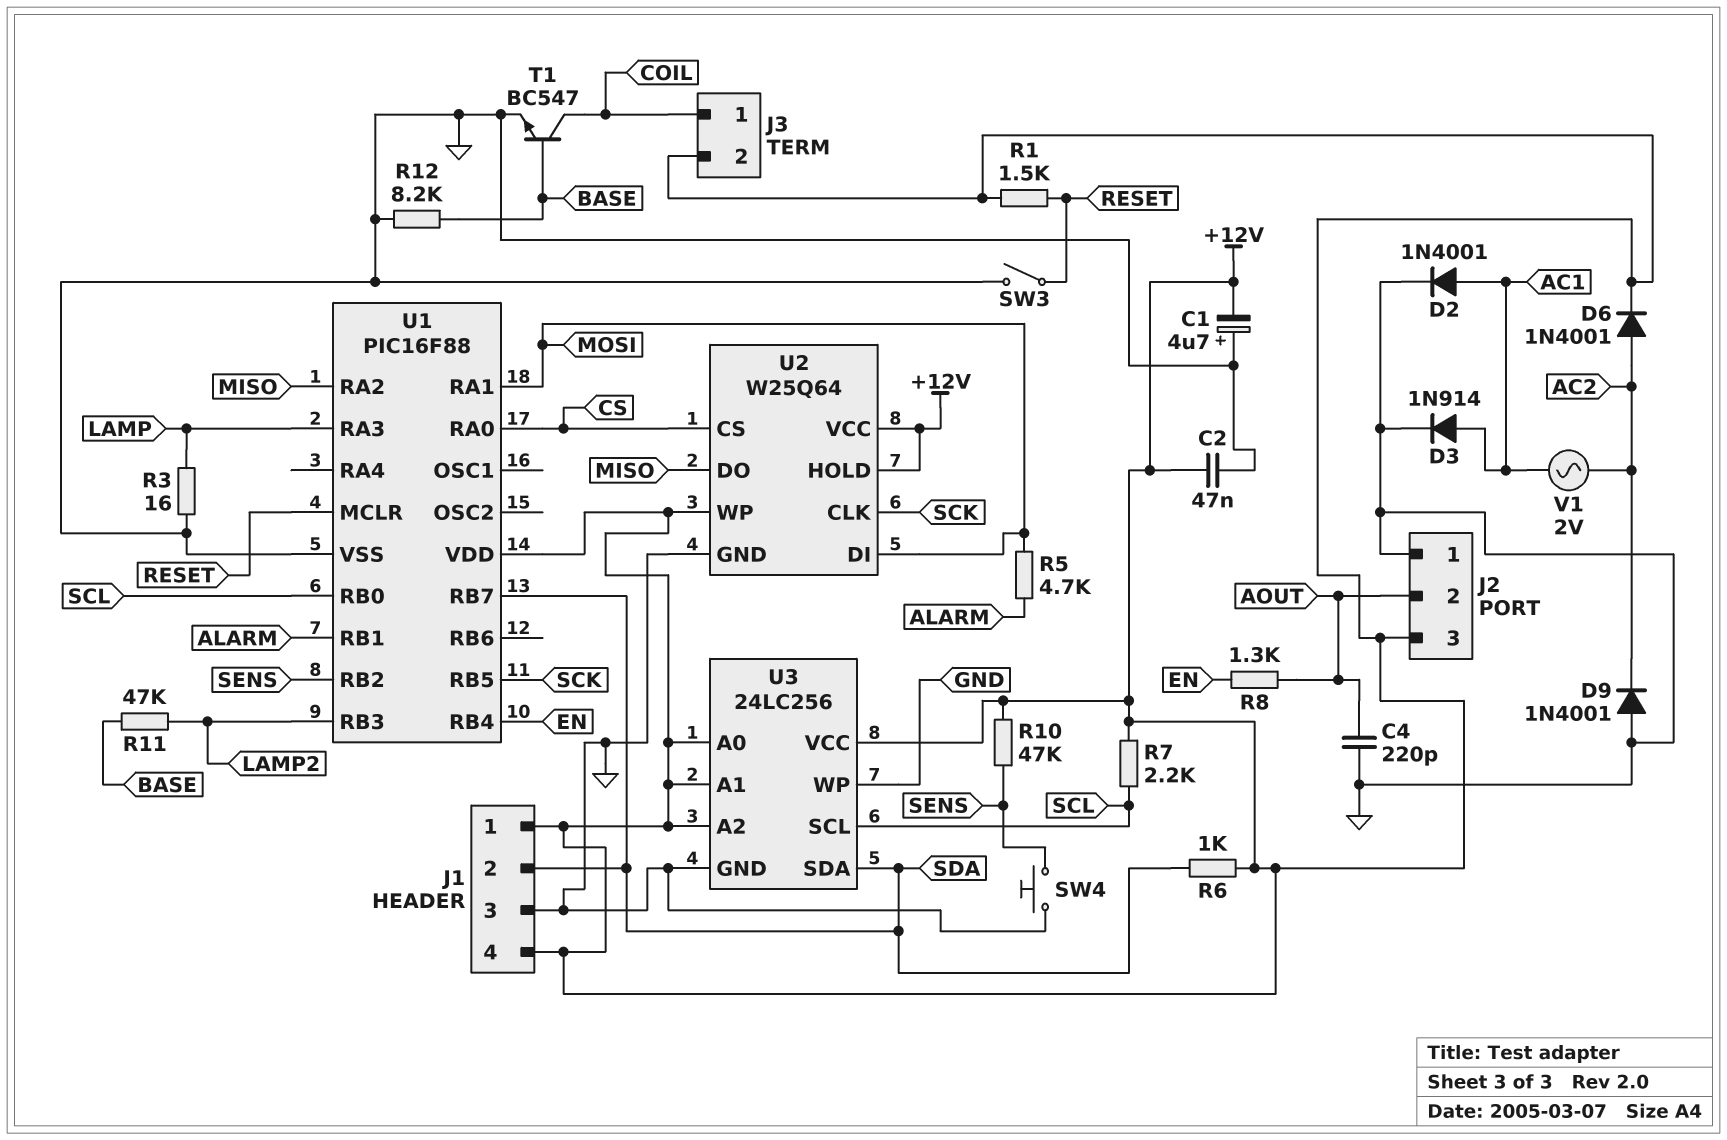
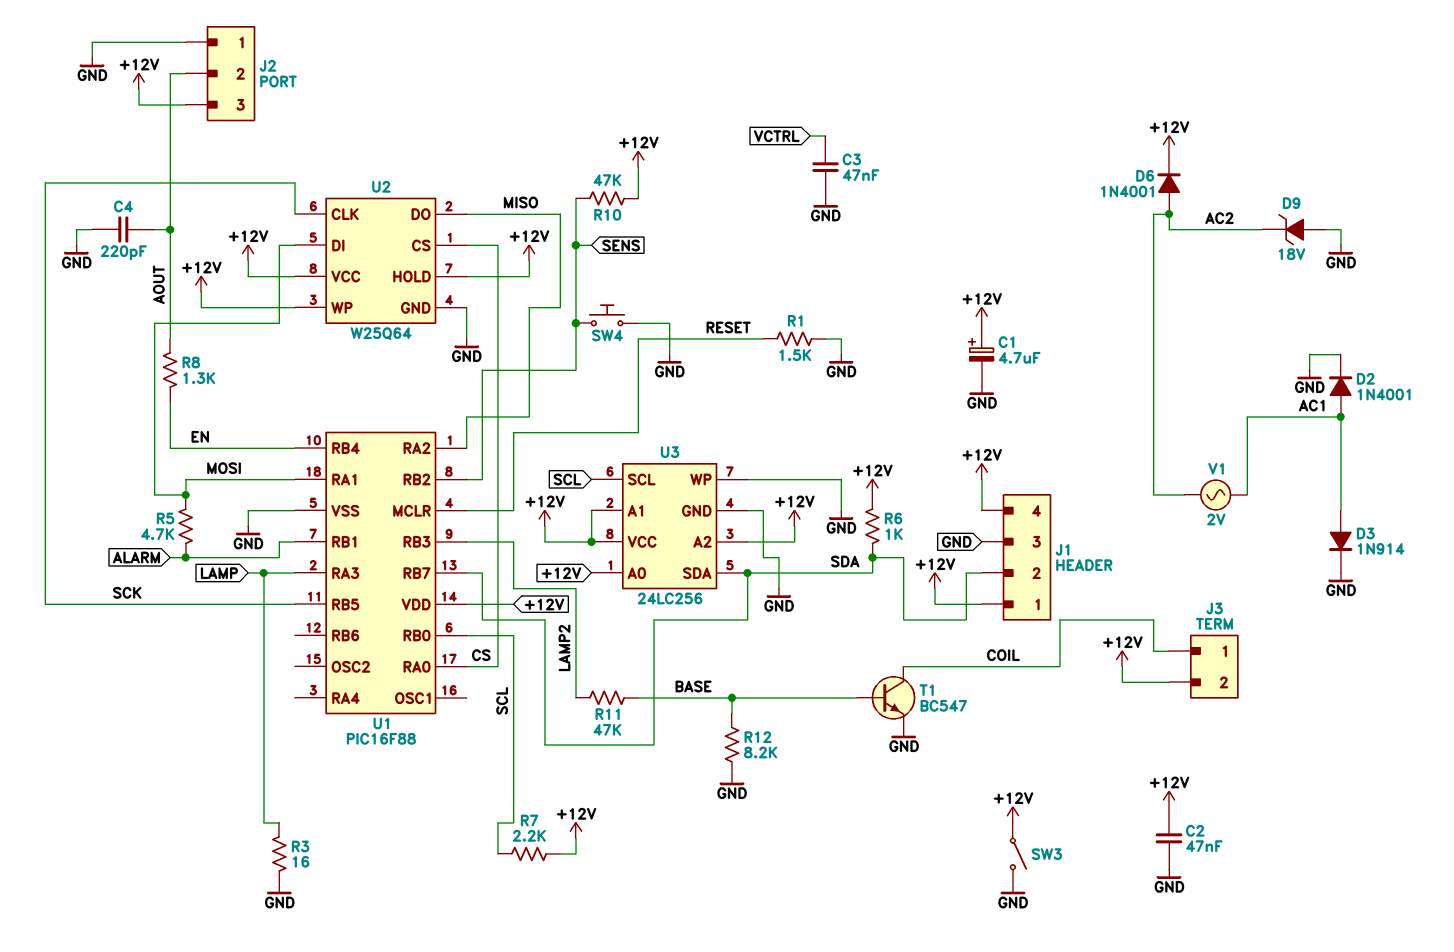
C1: 4.7uF (plus GND, minus +12V) -> 4.7uF (plus +12V, minus GND)
C3: none -> 47nF (GND, VCTRL)
D9: diode 1N4001 (A GND, K AC2) -> zener 18V (A GND, K AC2)
R1: 1.5k (+12V, RESET) -> 1.5k (GND, RESET)
SW3: switch (GND, RESET) -> switch (+12V, GND)

